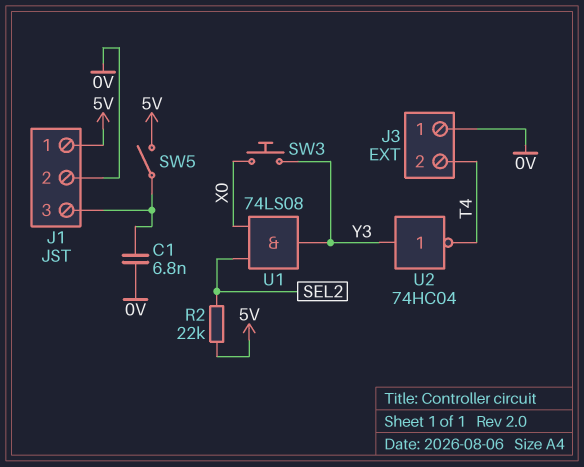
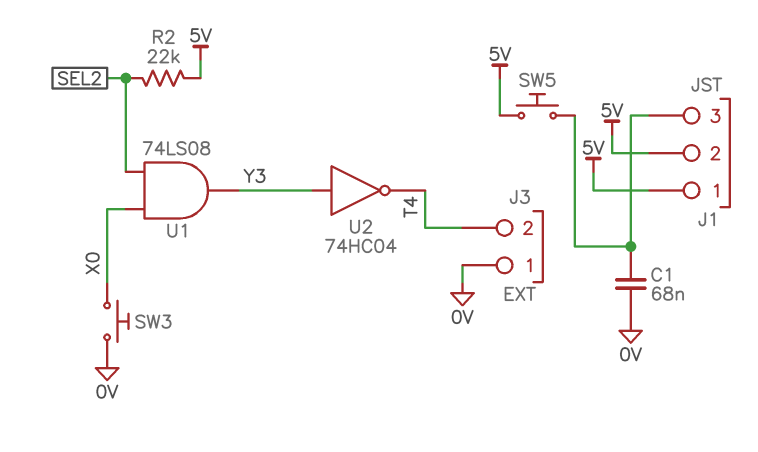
C1: 6.8nF (0V, J1/3) -> 68nF (0V, J1/3)
J1 pin 2: 0V -> 5V
SW3: button (X0, Y3) -> button (0V, X0)
SW5: switch (5V, J1/3) -> button (5V, J1/3)

